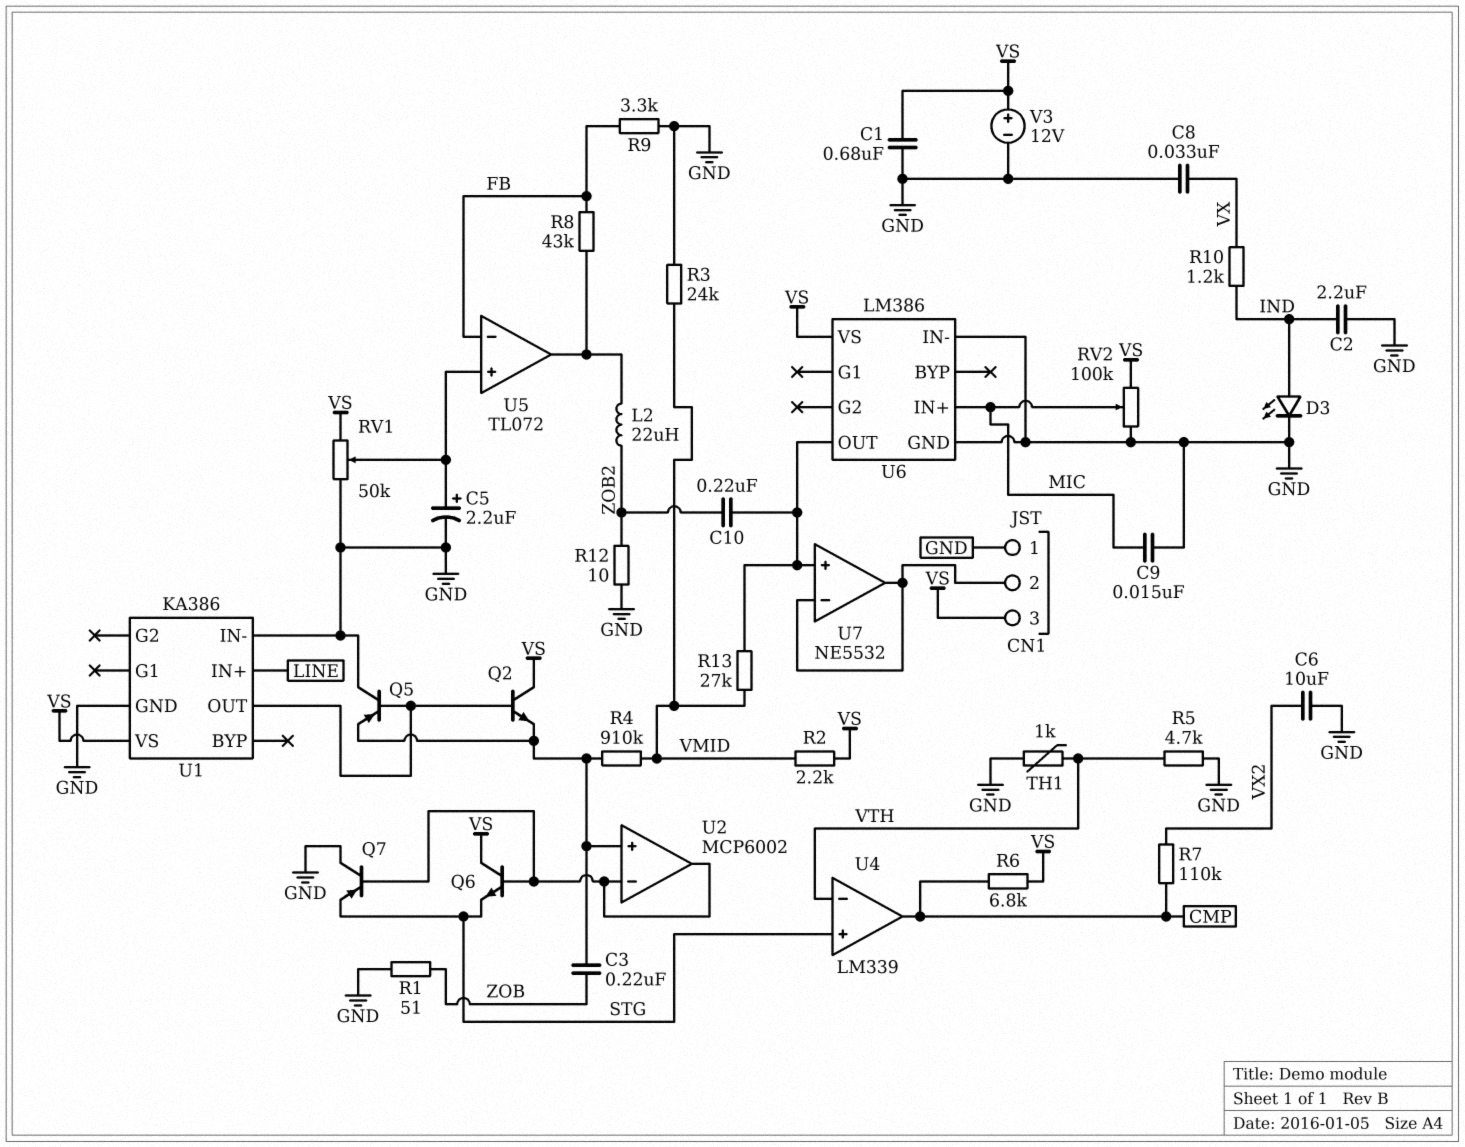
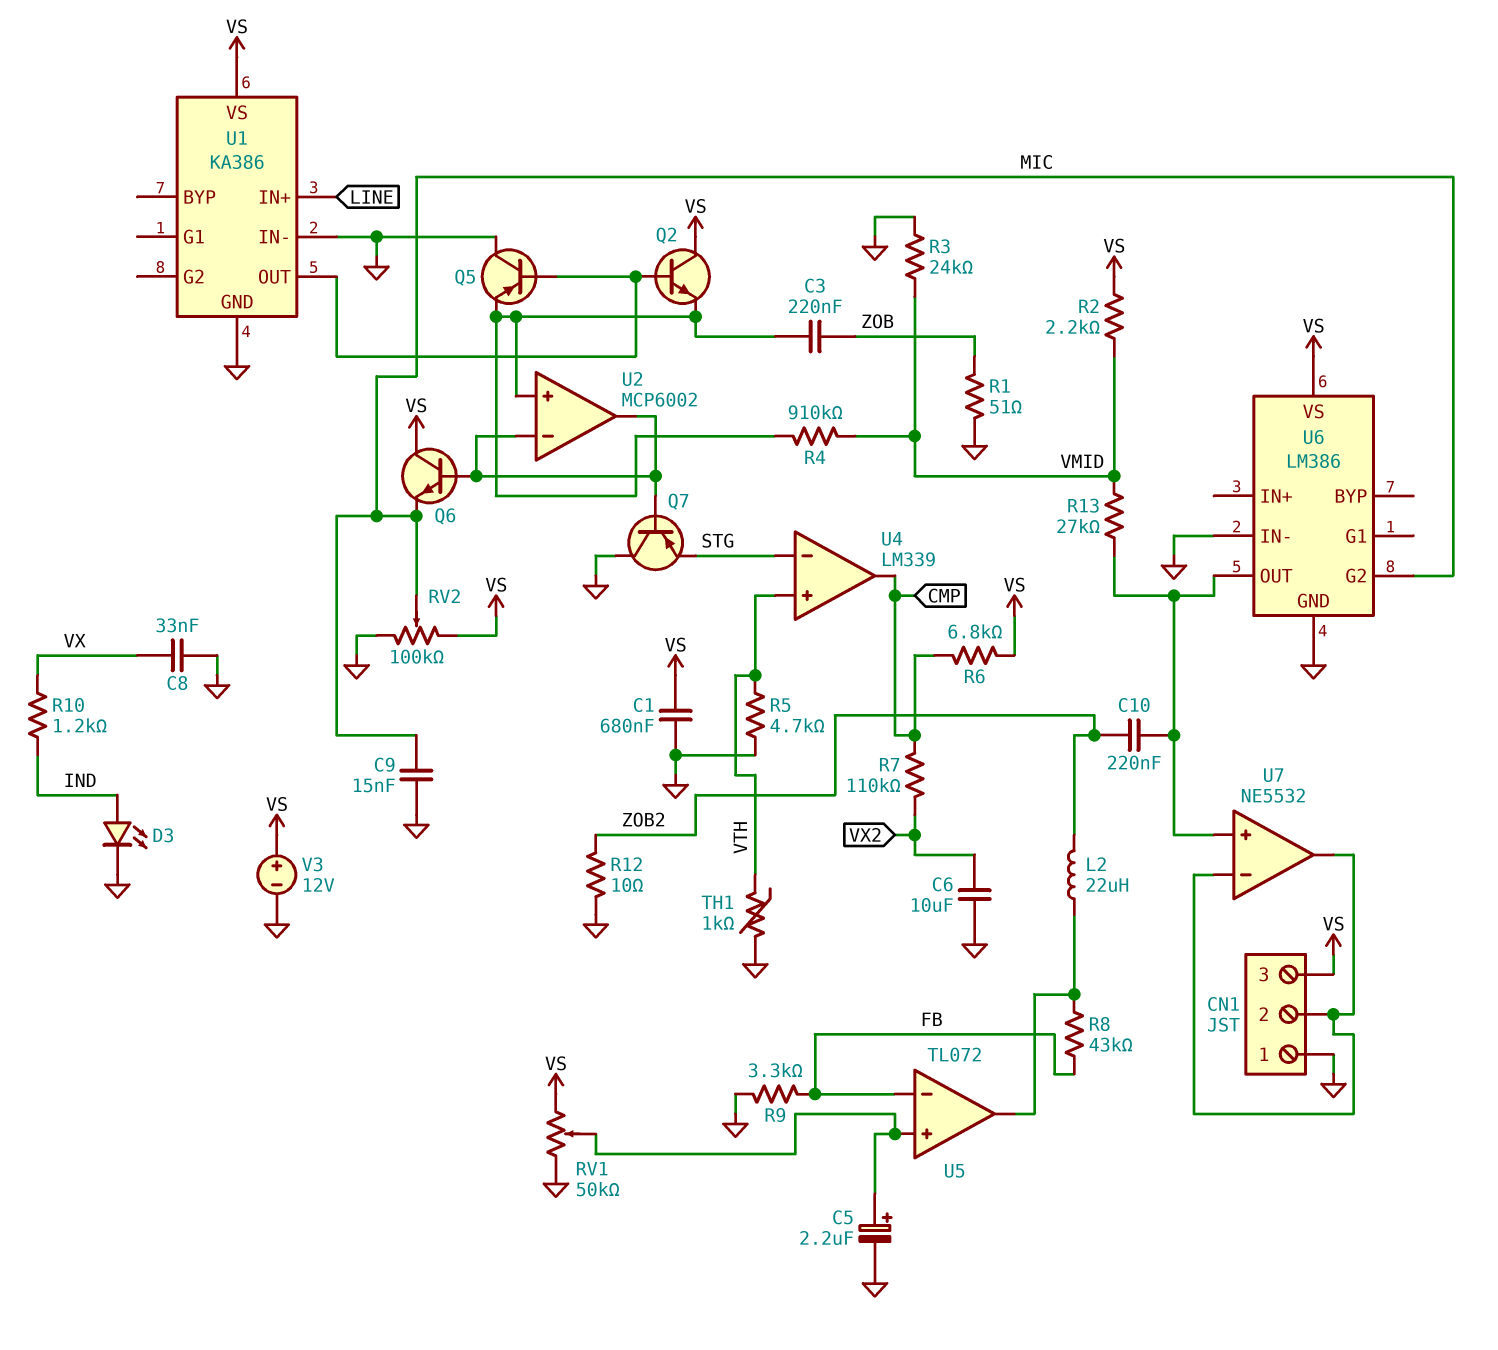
C2: 2.2uF (GND, IND) -> none
Q6: NPN (B U2/in-, C VS, E STG) -> NPN (B U2/in-, C VS, E MIC)
U4 pin in+: STG -> VTH
U4 pin in-: VTH -> STG
U6 pin G2: none -> MIC
U6 pin IN+: MIC -> none

